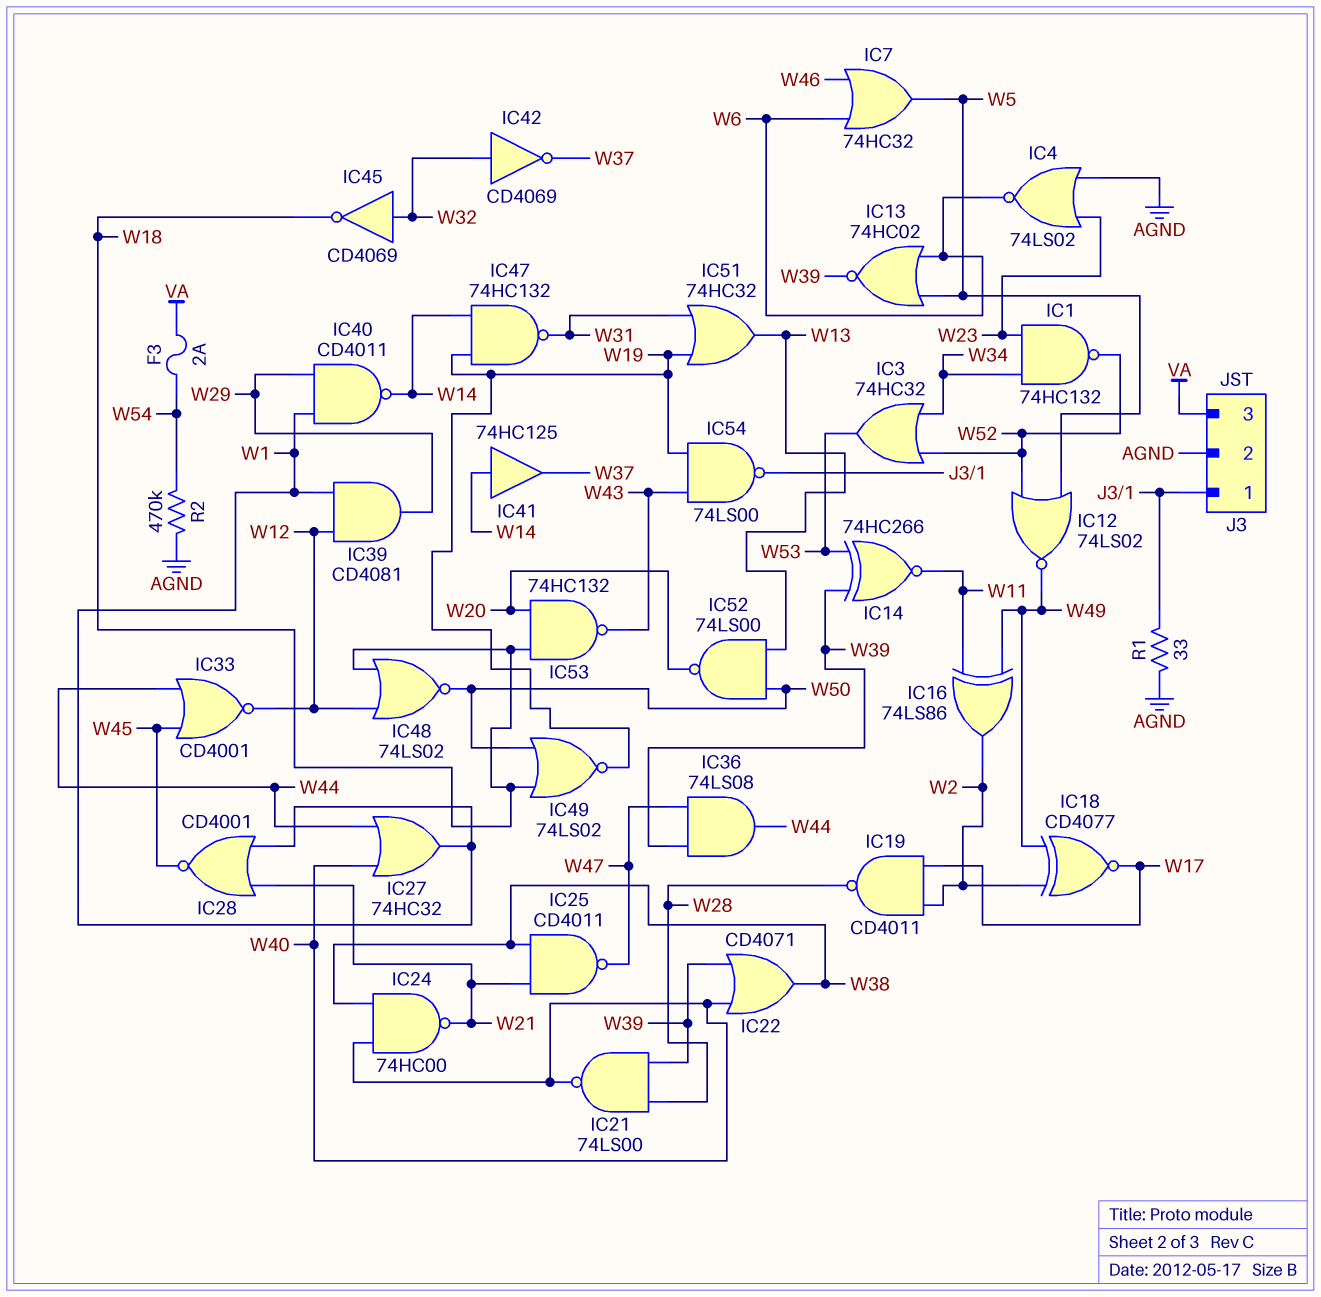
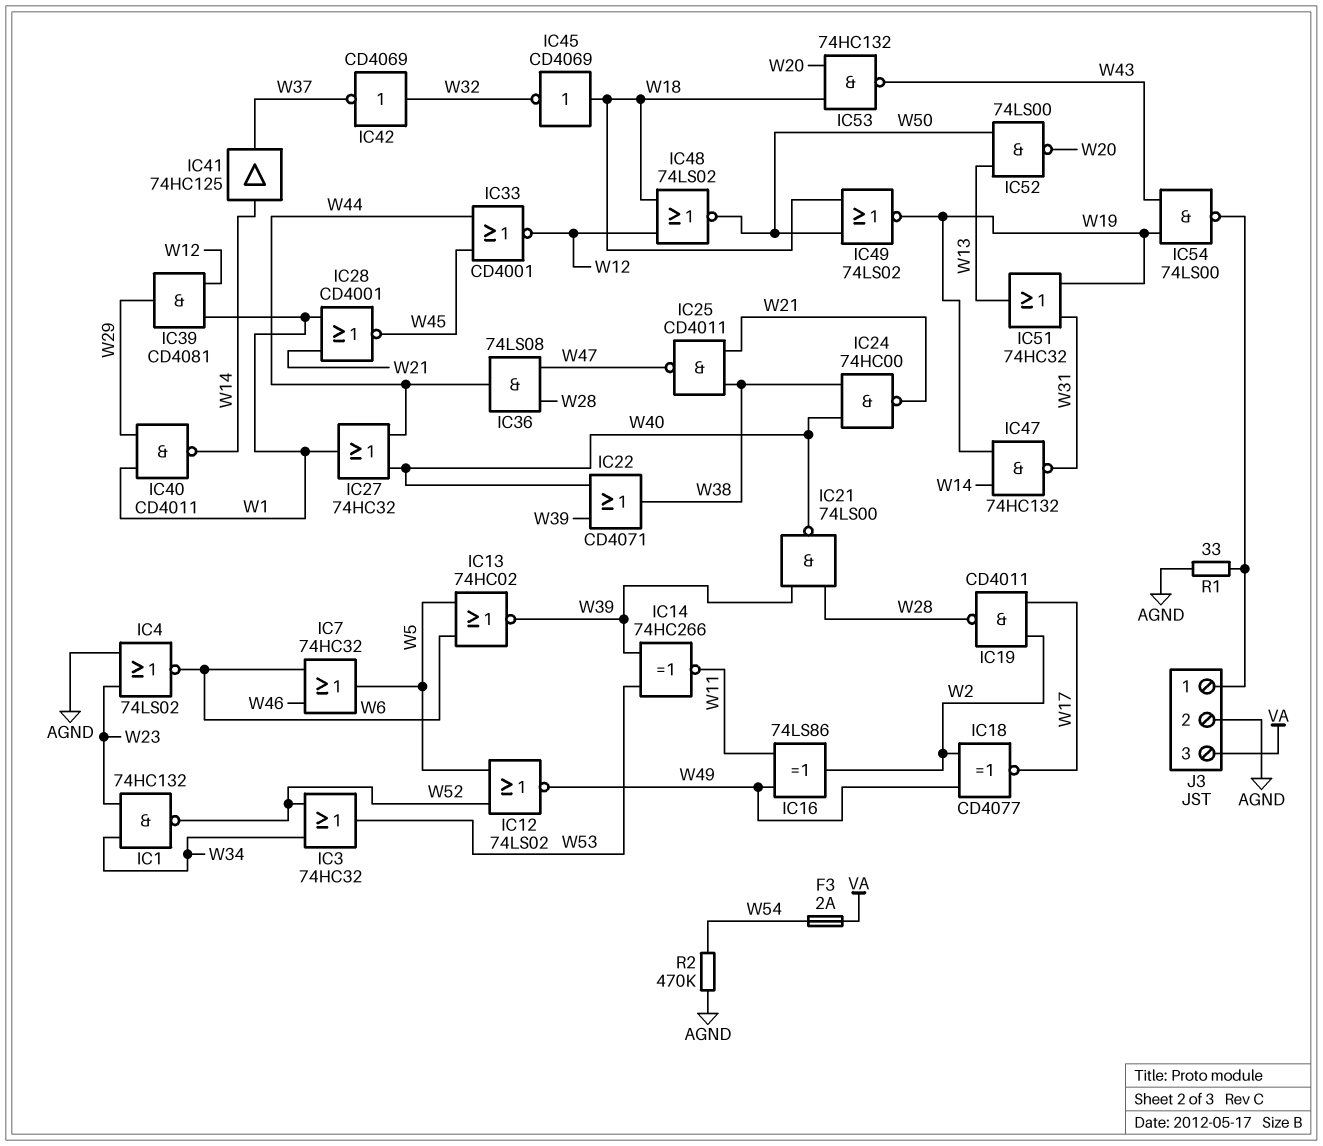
IC36: AND 74LS08 (in W39, in W47, out W44) -> AND 74LS08 (in W28, in W47, out W44)
IC45: NOT CD4069 (in W32, out W18) -> NOT CD4069 (in W18, out W32)

